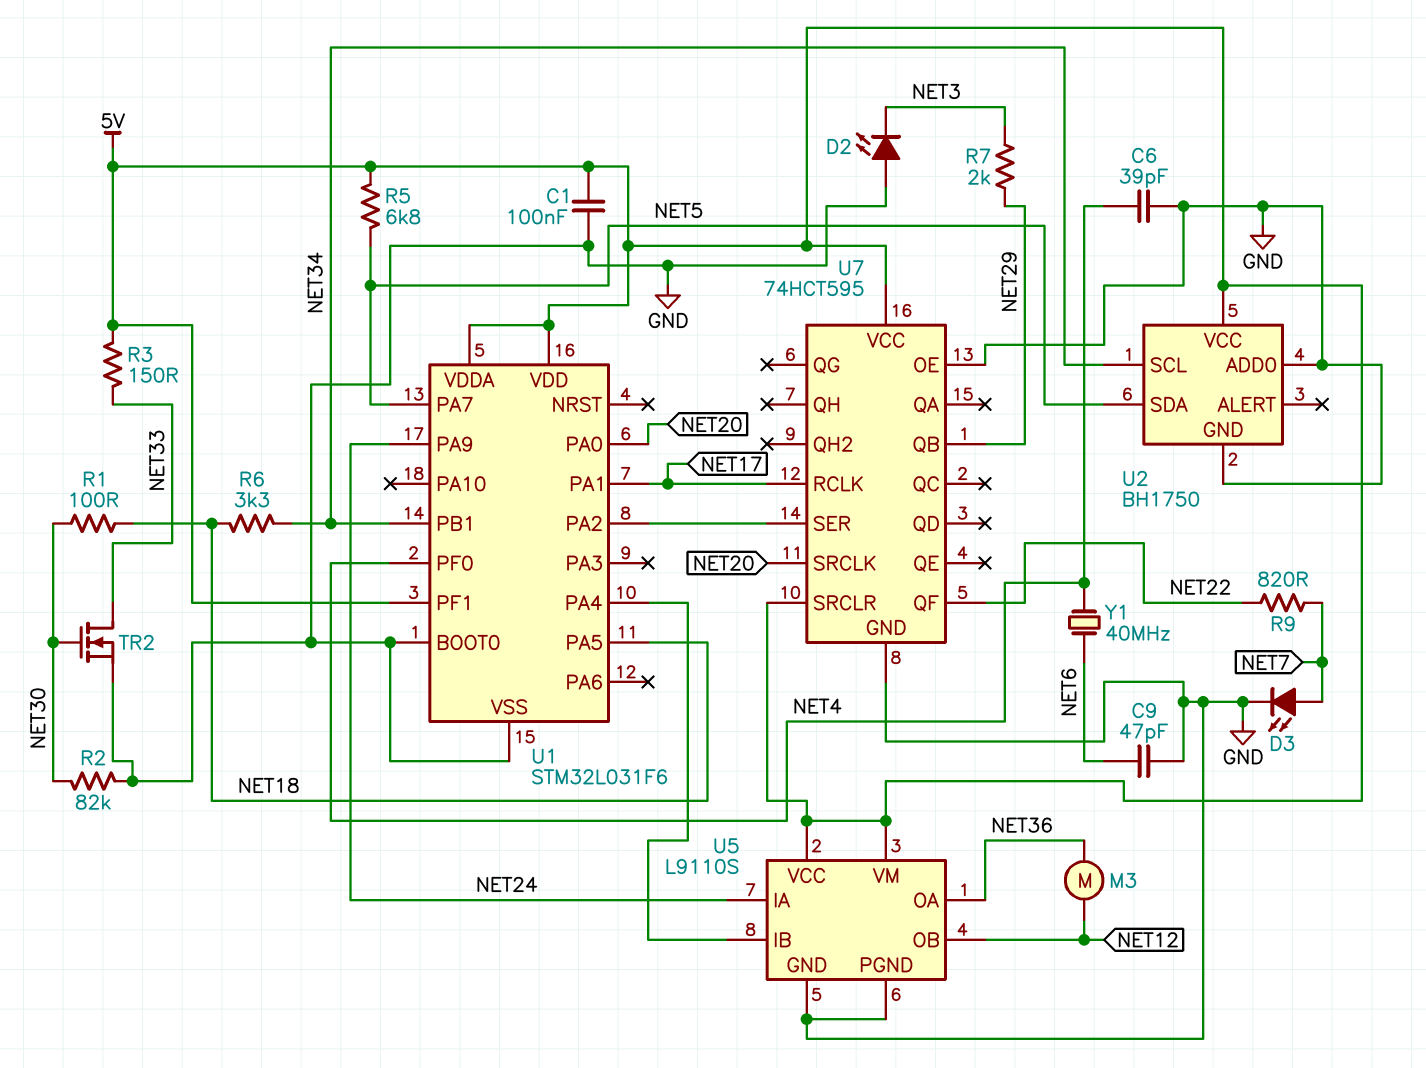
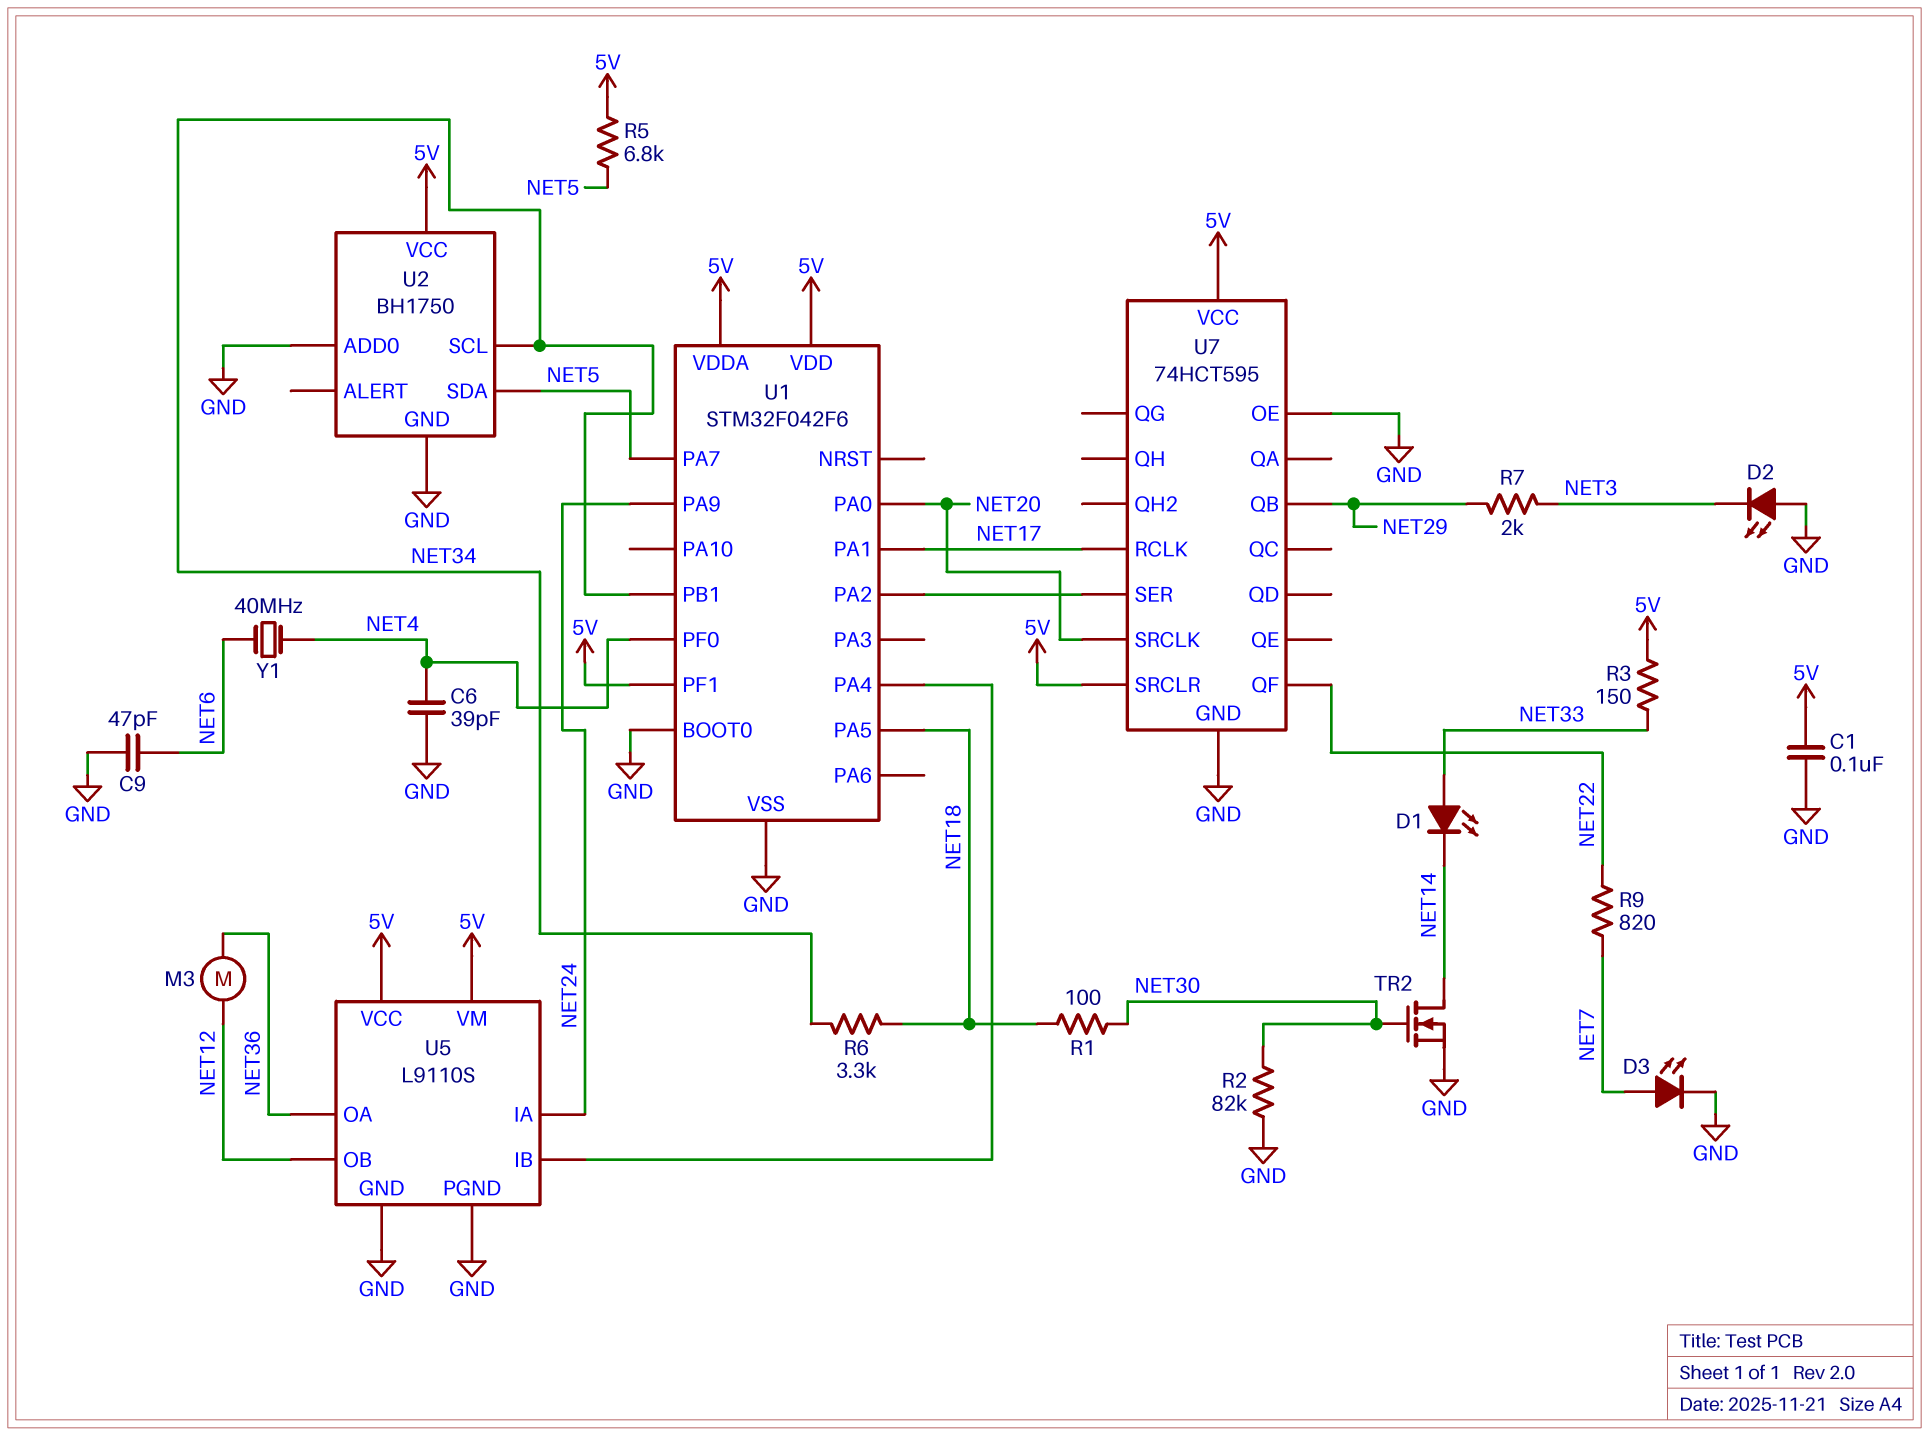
D1: none -> LED (A NET33, K NET14)
TR2: NMOS (G NET30, D NET33, S GND) -> NMOS (G NET30, D NET14, S GND)
U1: STM32L031F6 -> STM32F042F6

